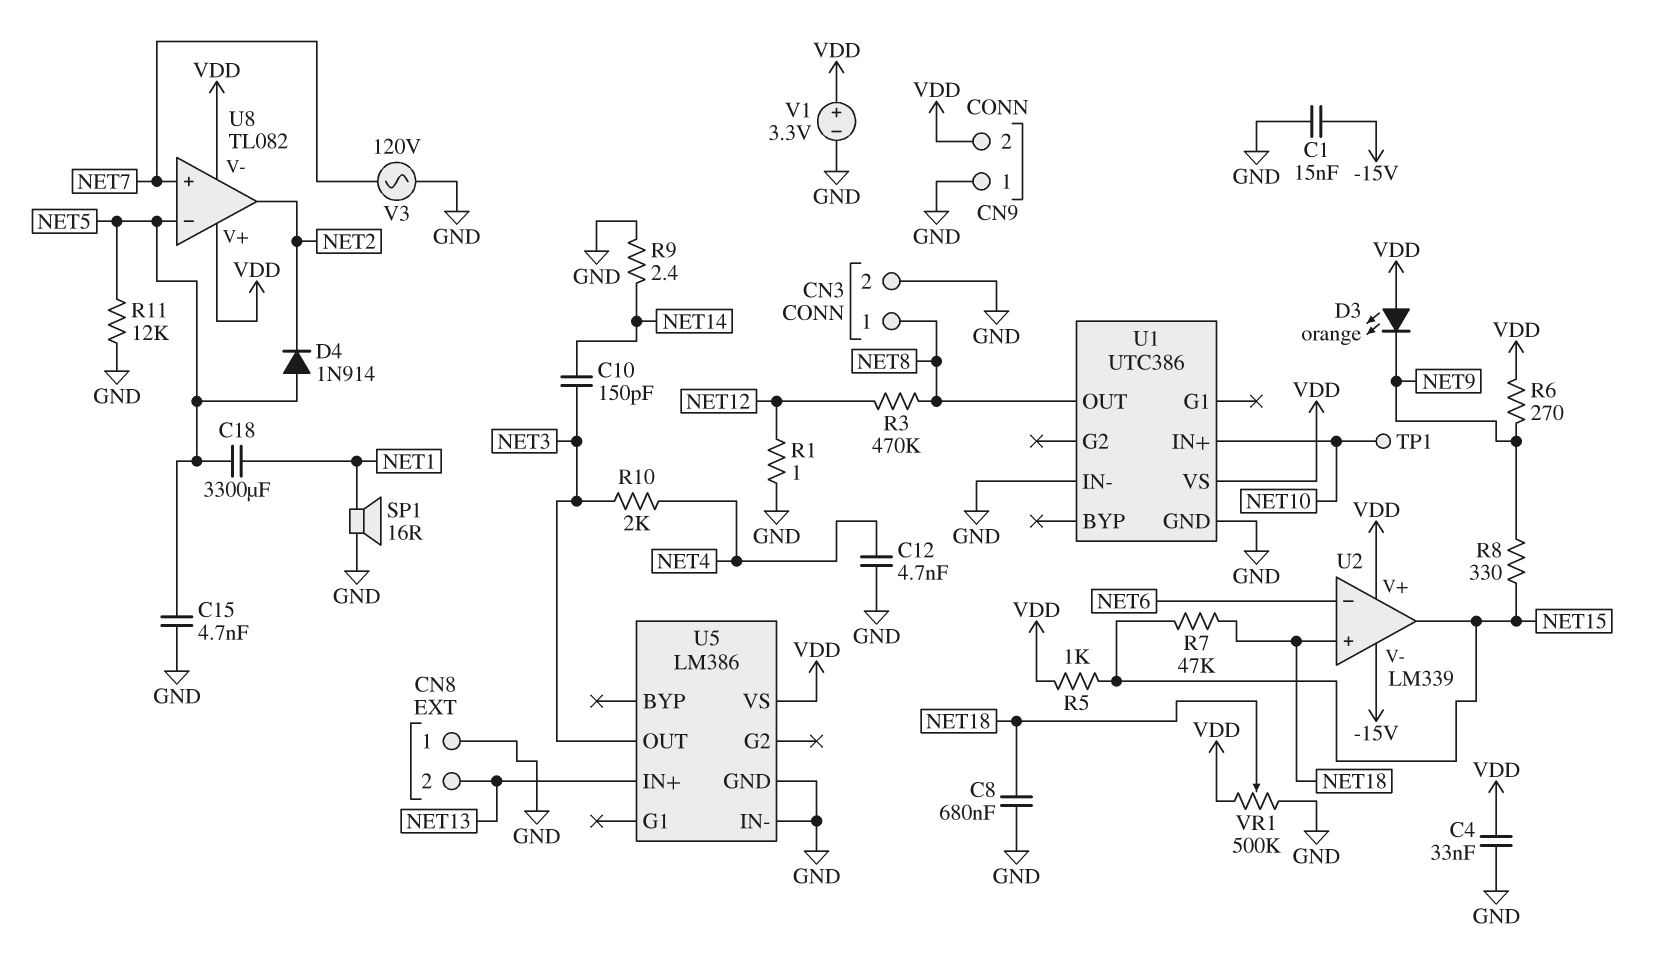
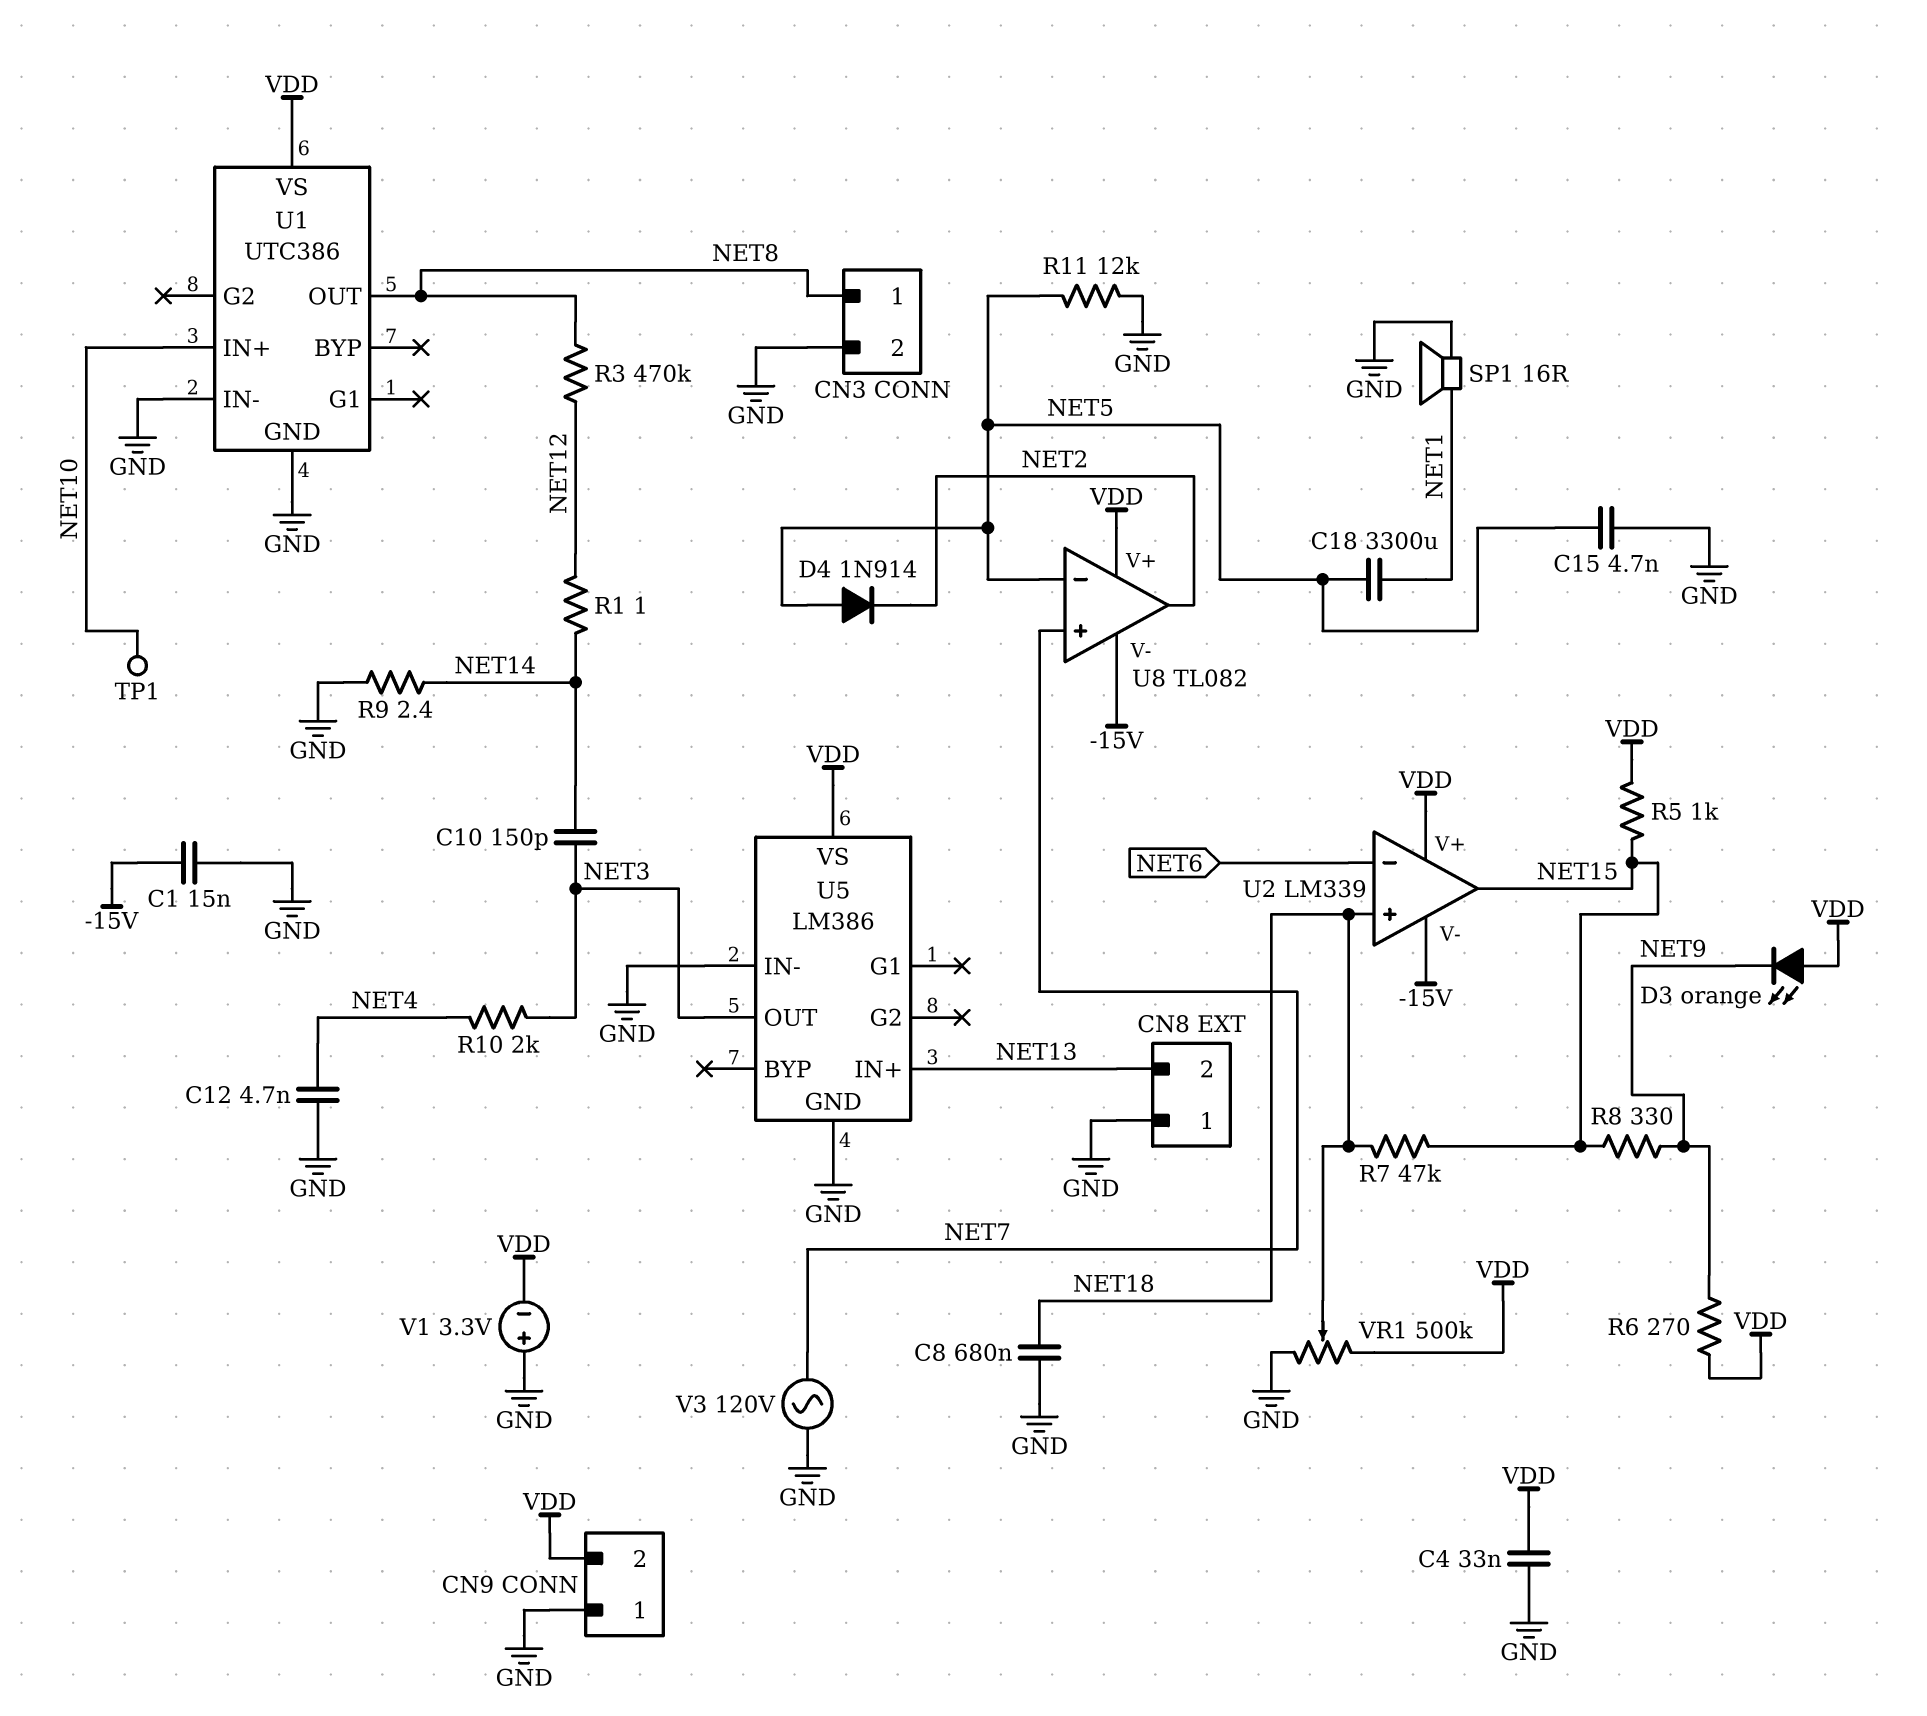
R1: 1 (GND, NET12) -> 1 (NET12, NET14)
U8 pin V-: VDD -> -15V
V1: 3.3V (plus VDD, minus GND) -> 3.3V (plus GND, minus VDD)

